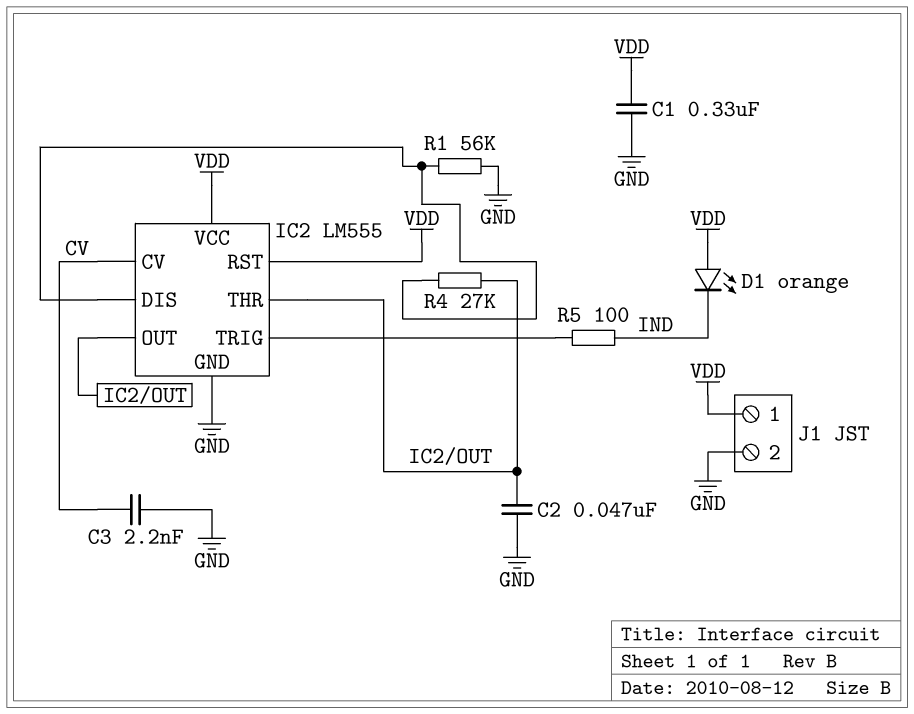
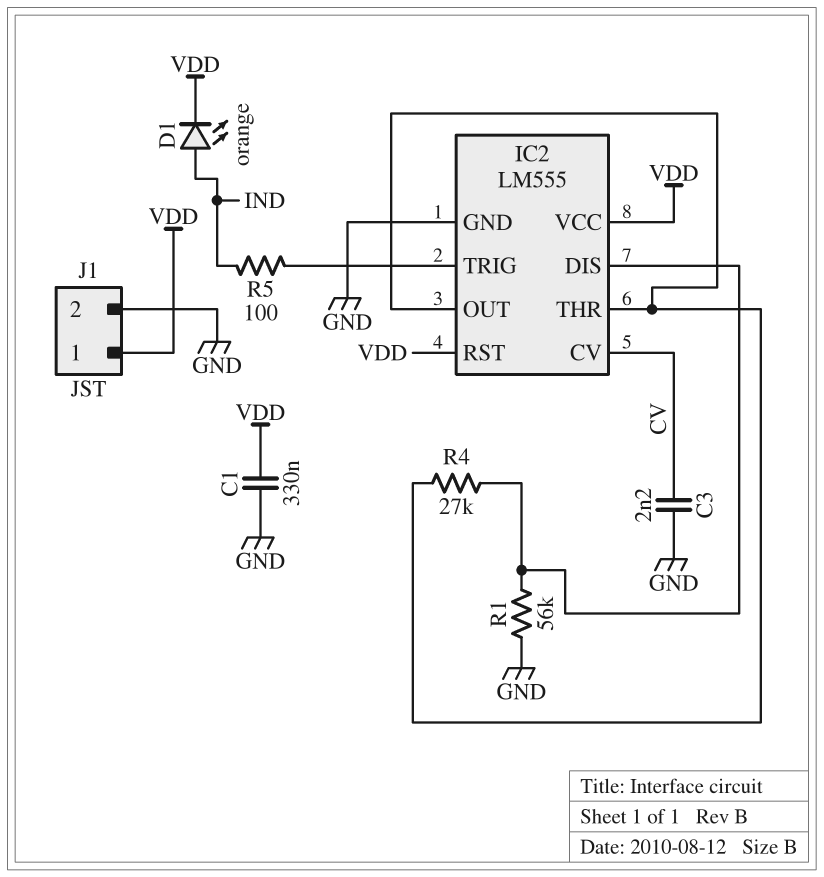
C2: 47nF (GND, IC2/OUT) -> none
D1: LED orange (A VDD, K IND) -> LED orange (A IND, K VDD)

